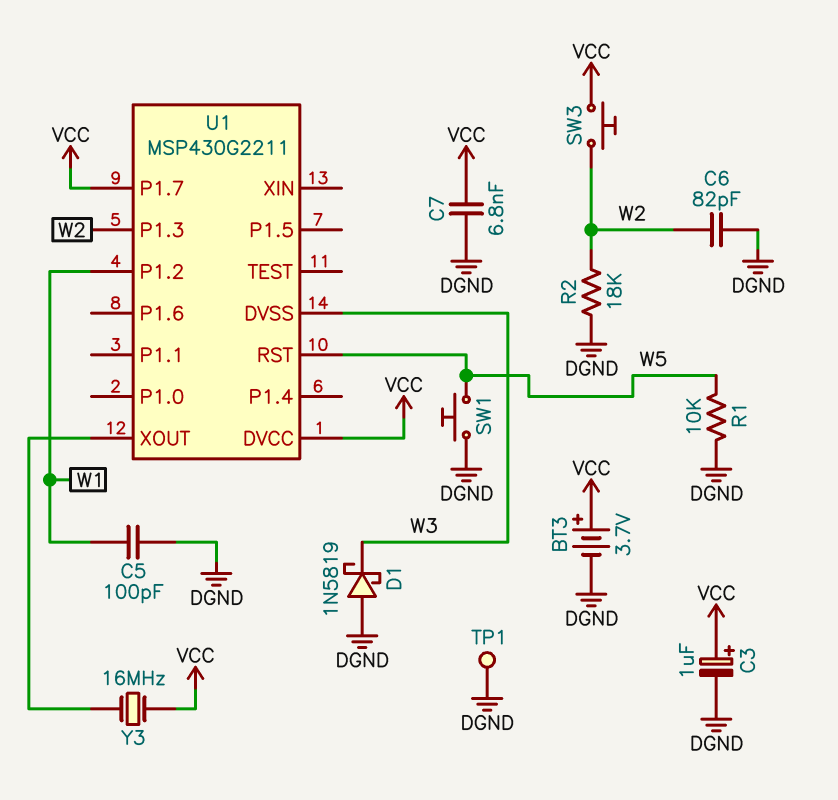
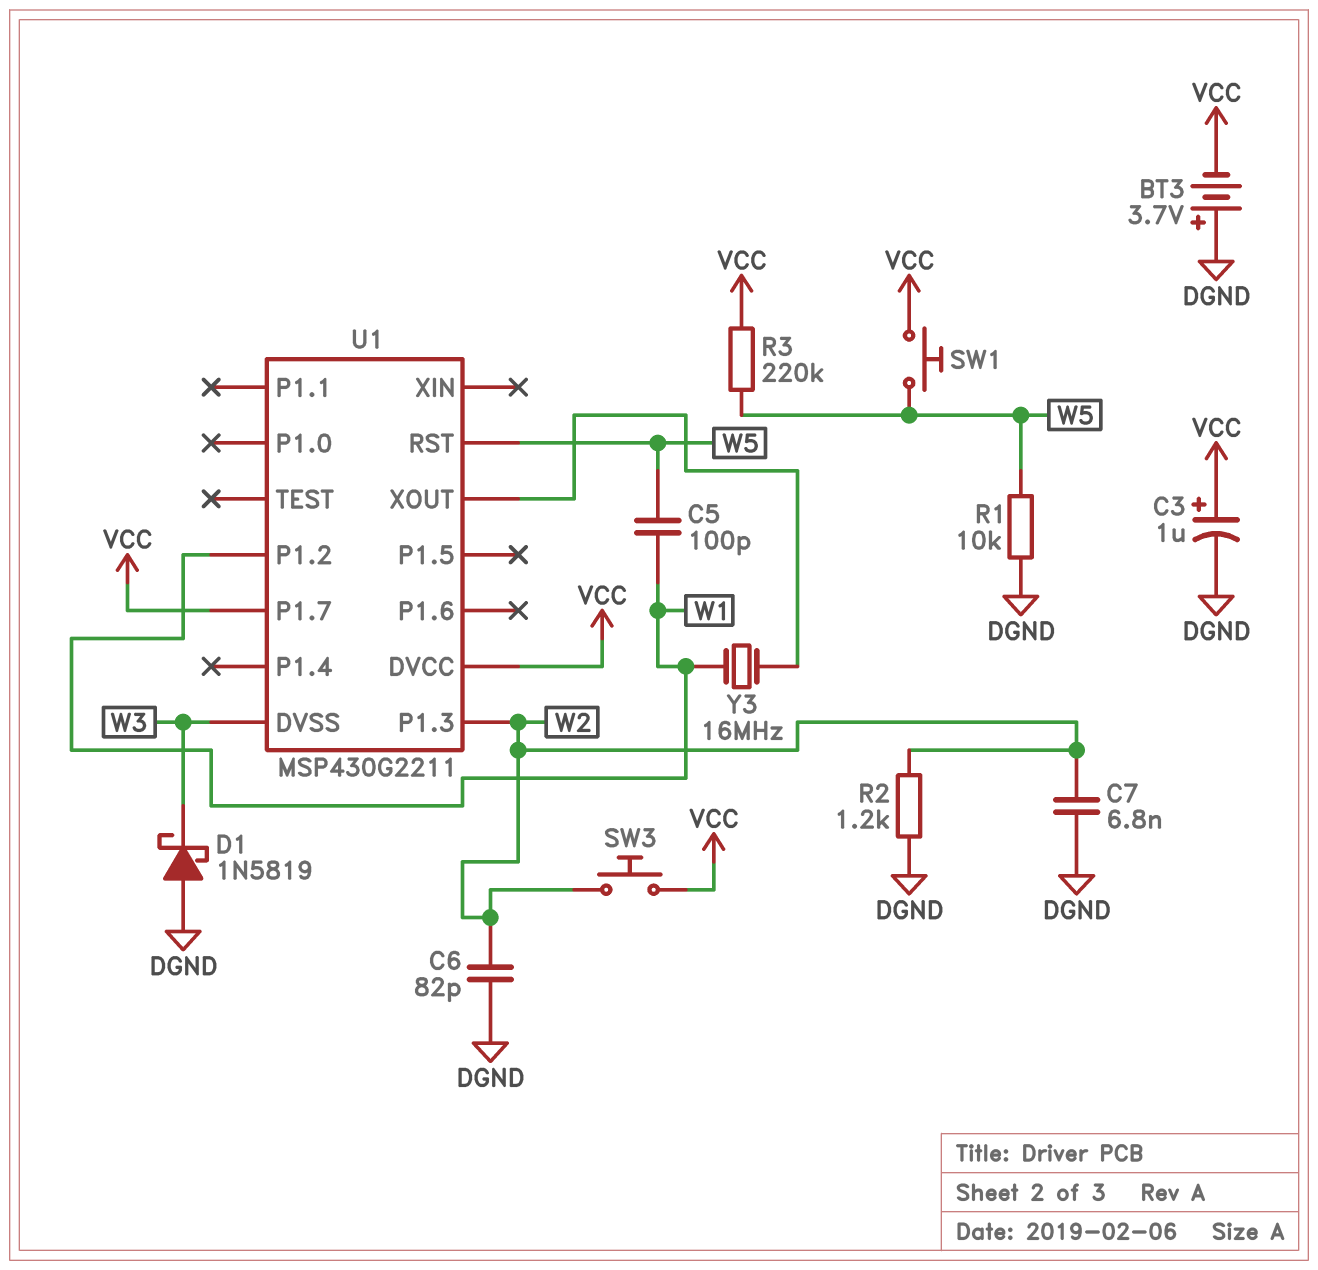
BT3: 3.7V (plus VCC, minus DGND) -> 3.7V (plus DGND, minus VCC)
C5: 100pF (DGND, W1) -> 100pF (W1, W5)
C7: 6.8nF (DGND, VCC) -> 6.8nF (DGND, W2)
R2: 18k (DGND, W2) -> 1.2k (DGND, W2)
R3: none -> 220k (VCC, W5)
SW1: button (DGND, W5) -> button (VCC, W5)
TP1: test point (DGND) -> none
Y3: 16MHz (U1/XOUT, VCC) -> 16MHz (U1/XOUT, W1)

